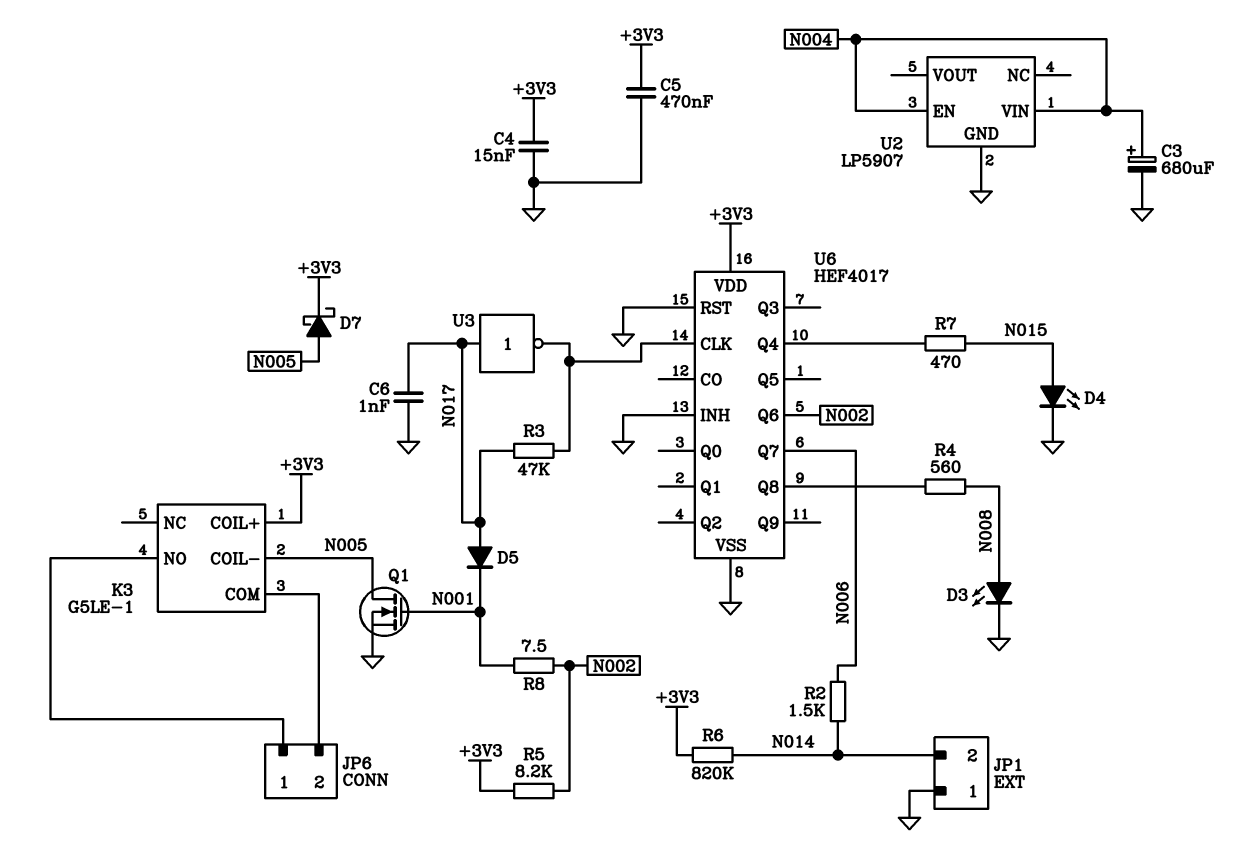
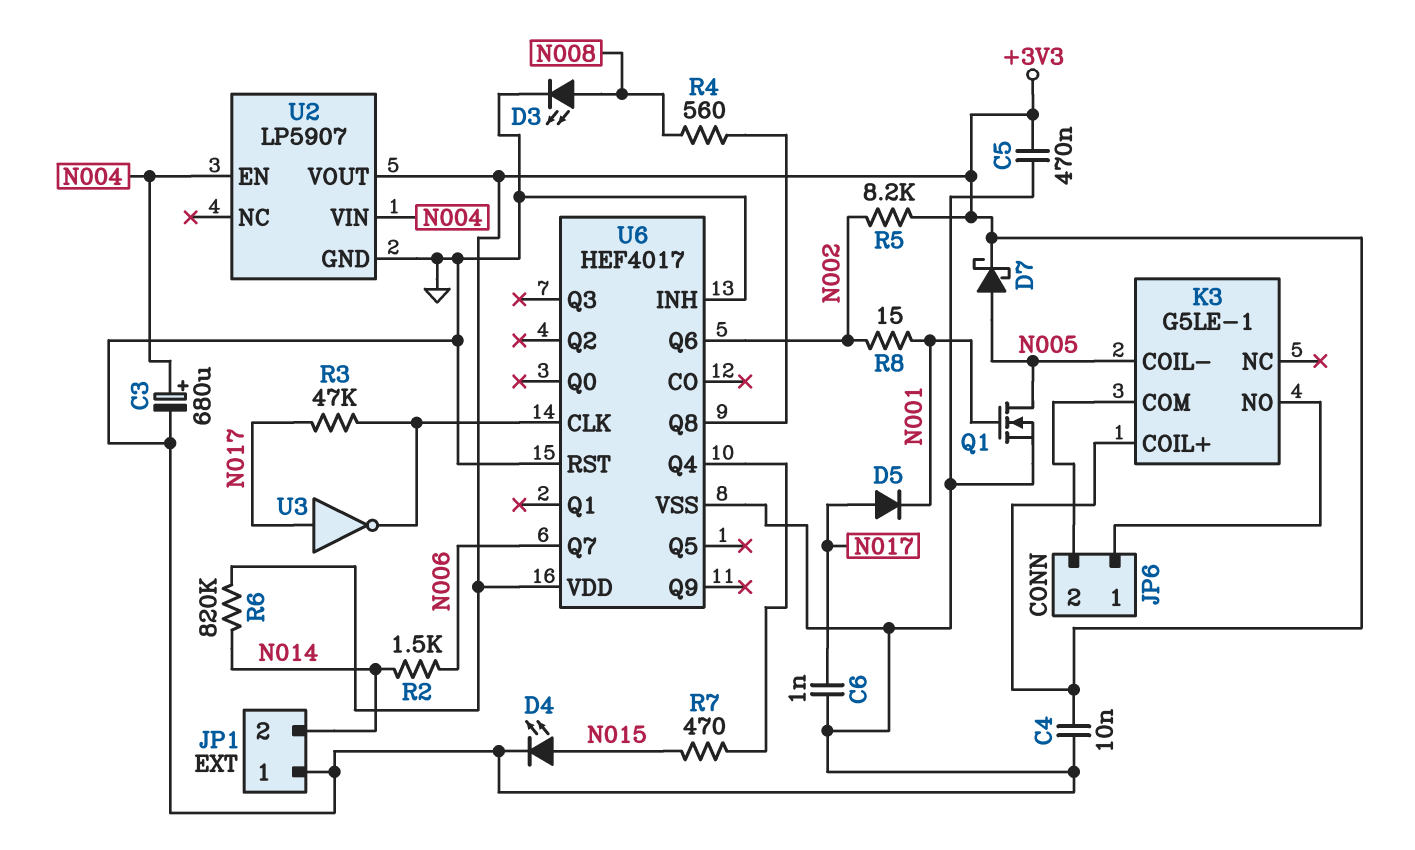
C4: 15nF (+3V3, GND) -> 10nF (+3V3, GND)
R8: 7.5 (N001, N002) -> 15 (N001, N002)
U2 pin VOUT: none -> +3V3

